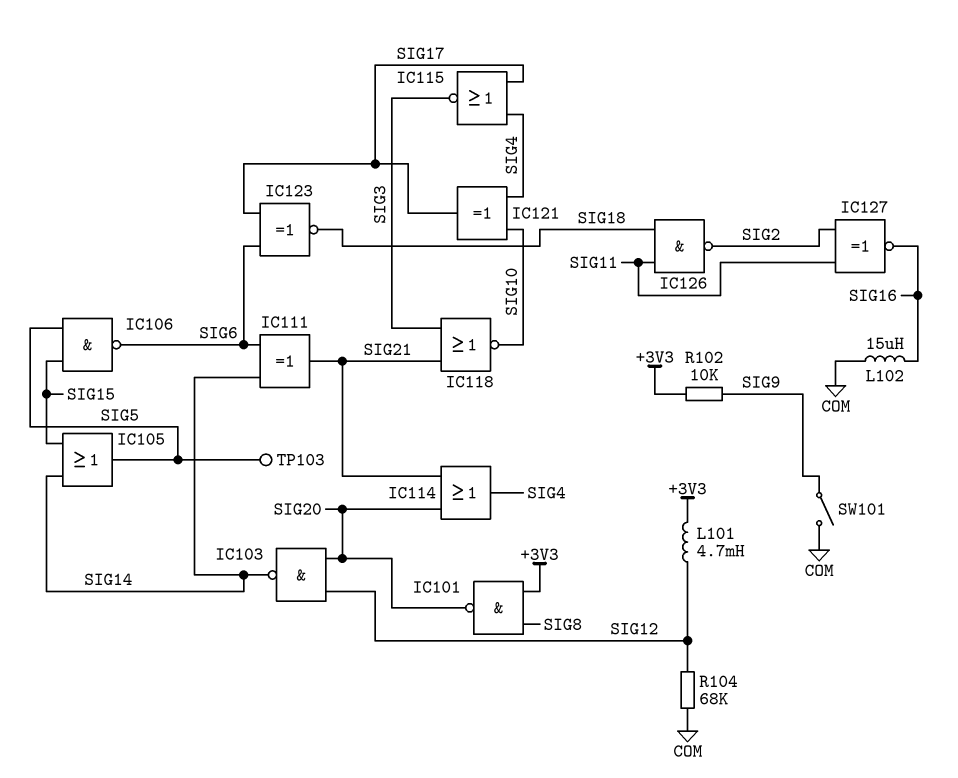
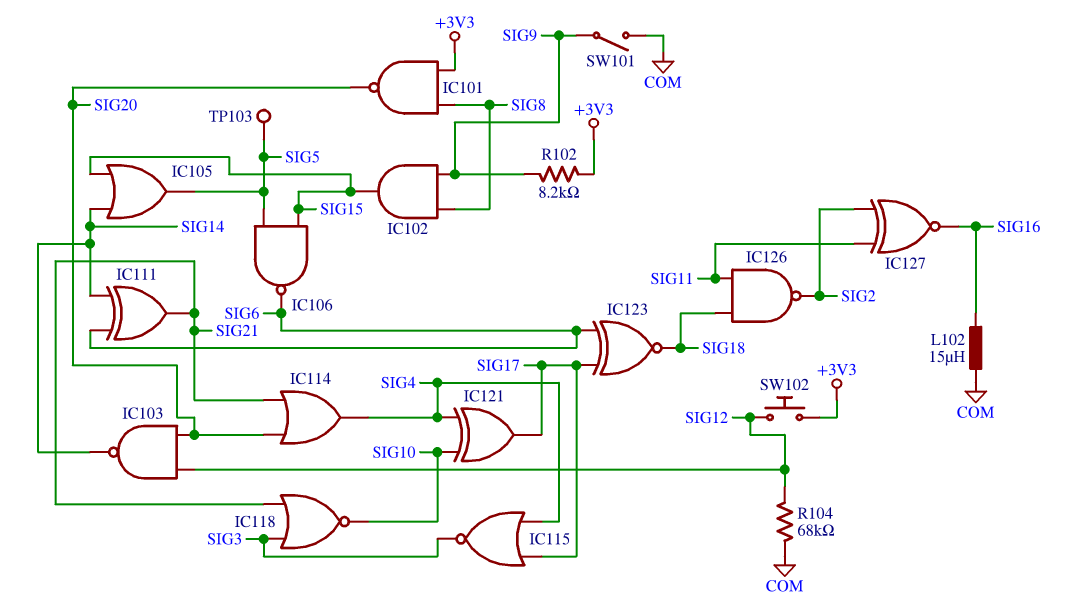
IC102: none -> AND (in SIG8, in SIG9, out SIG15)
L101: 4.7mH (+3V3, SIG12) -> none
R102: 10k (+3V3, SIG9) -> 8.2k (+3V3, SIG9)
SW102: none -> button (+3V3, SIG12)

